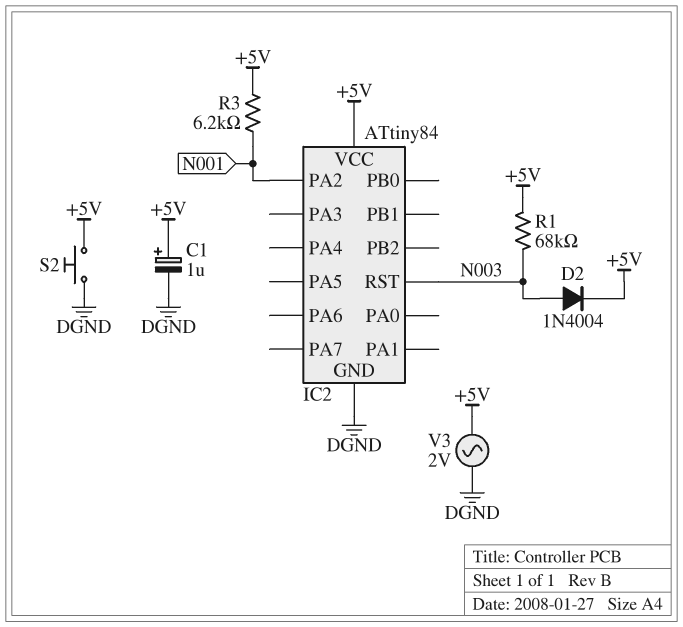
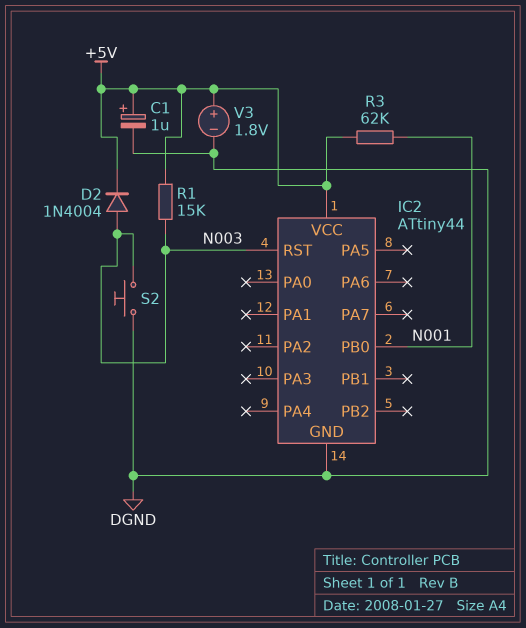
IC2: ATtiny84 -> ATtiny44
IC2 pin PA2: N001 -> none
IC2 pin PB0: none -> N001
R1: 68k (+5V, N003) -> 15k (+5V, N003)
R3: 6.2k (+5V, N001) -> 62k (+5V, N001)
S2: button (+5V, DGND) -> button (DGND, N003)
V3: AC 2V (+5V, DGND) -> 1.8V (plus +5V, minus DGND)

